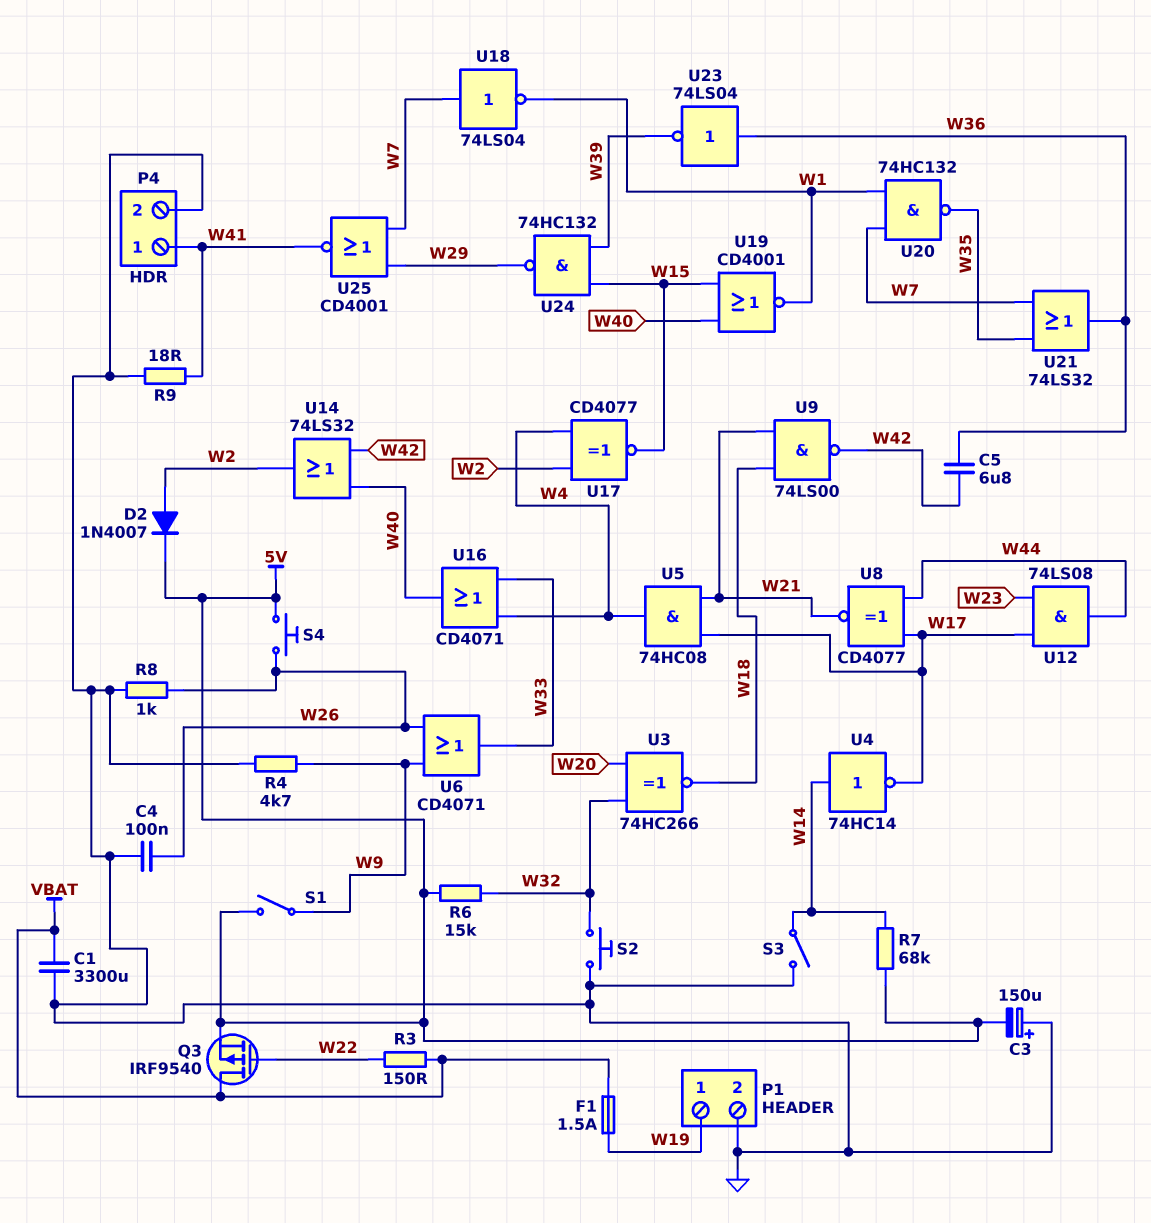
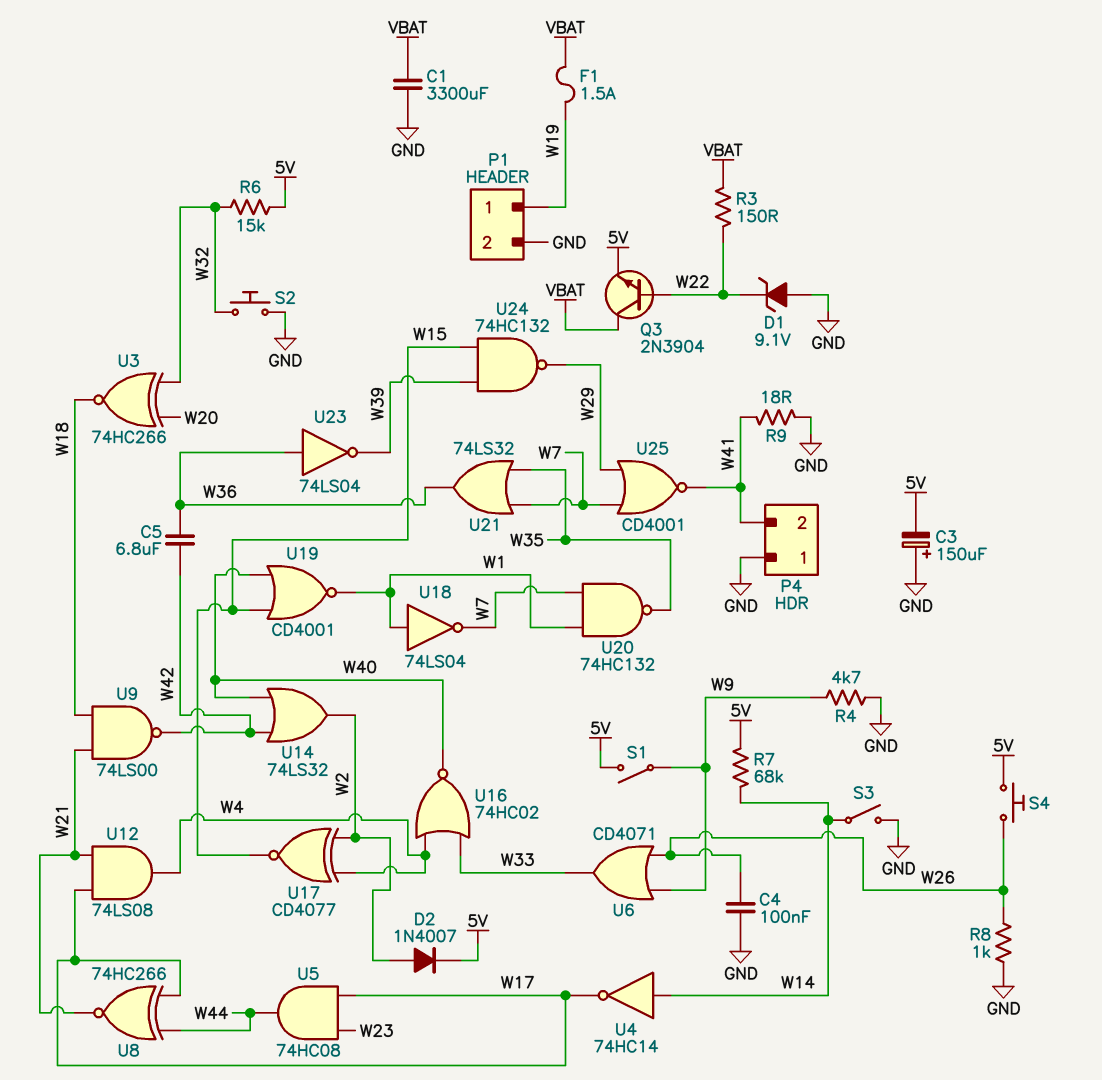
D1: none -> zener 9.1V (A GND, K W22)
P4 pin 1: W41 -> GND
P4 pin 2: GND -> W41
Q3: PMOS IRF9540 (G W22, D VBAT, S 5V) -> NPN 2N3904 (B W22, C VBAT, E 5V)
U5: AND 74HC08 (in W17, in W21, out W4) -> AND 74HC08 (in W17, in W23, out W44)
U8: XNOR CD4077 (in W17, in W44, out W21) -> XNOR 74HC266 (in W17, in W44, out W21)
U12: AND 74LS08 (in W17, in W23, out W44) -> AND 74LS08 (in W17, in W21, out W4)
U16: OR CD4071 (in W4, in W33, out W40) -> NOR 74HC02 (in W4, in W33, out W40)
U18: NOT 74LS04 (in W7, out W1) -> NOT 74LS04 (in W1, out W7)

